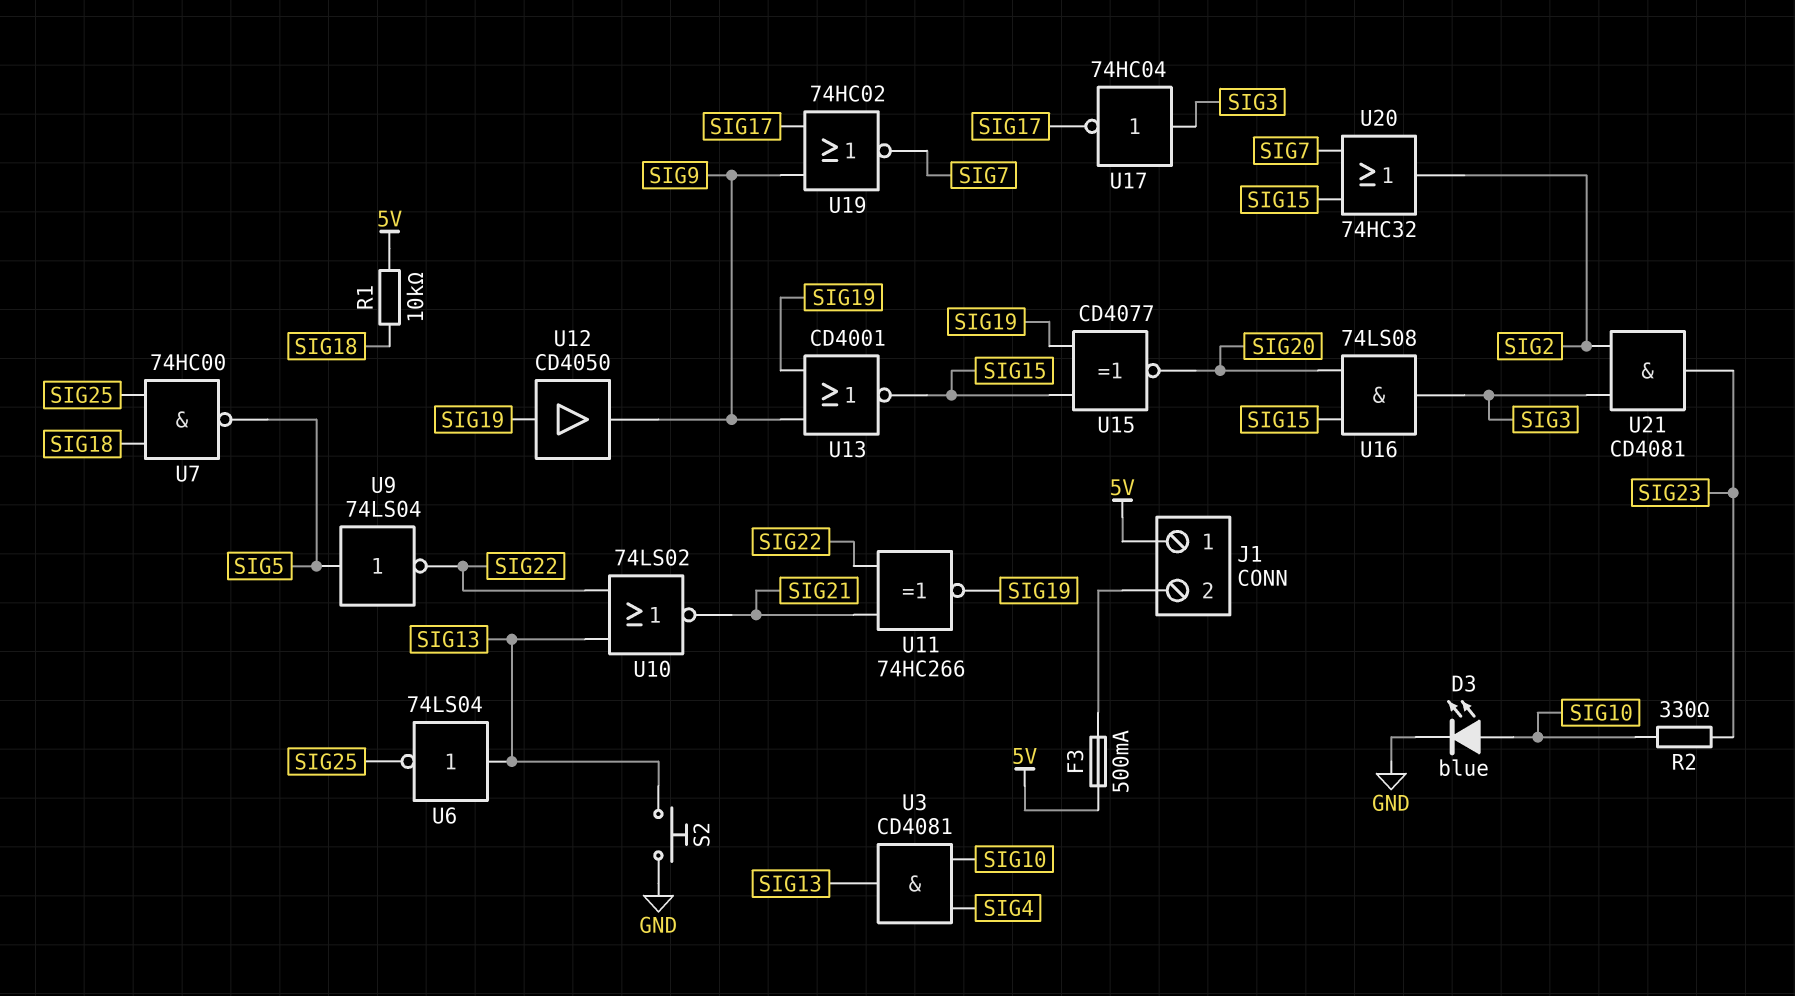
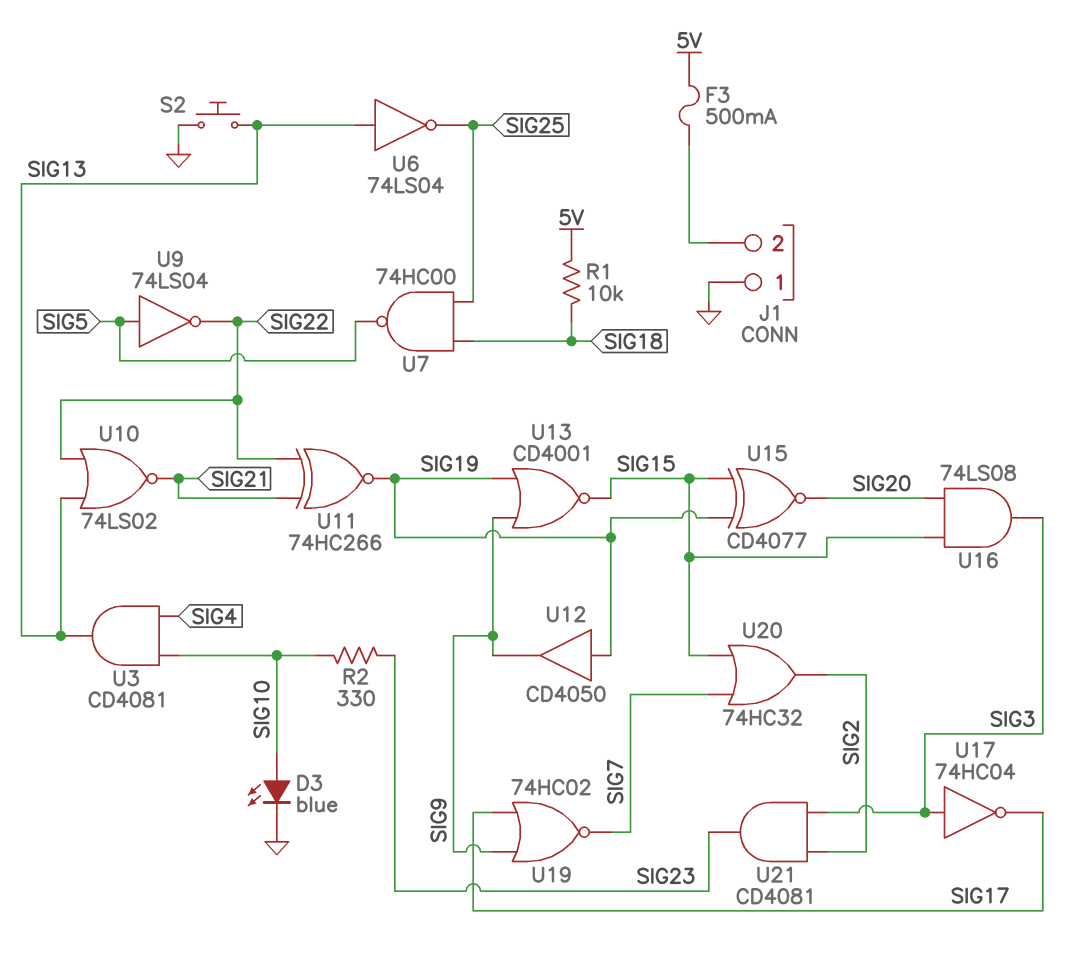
J1 pin 1: 5V -> GND

